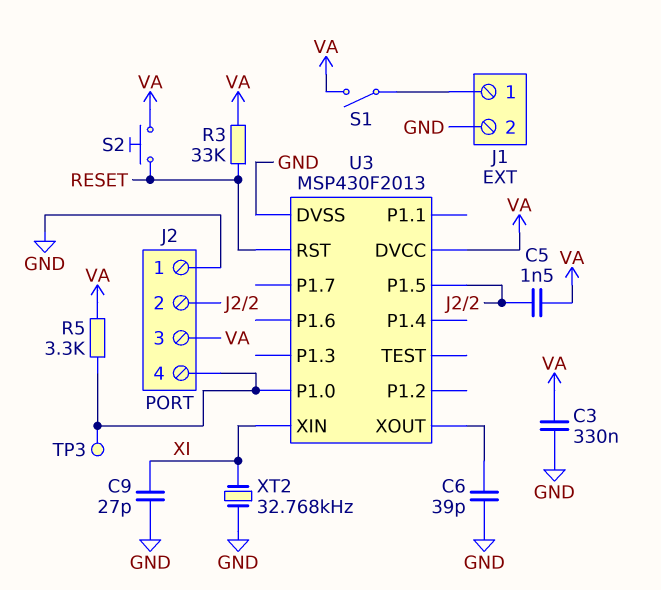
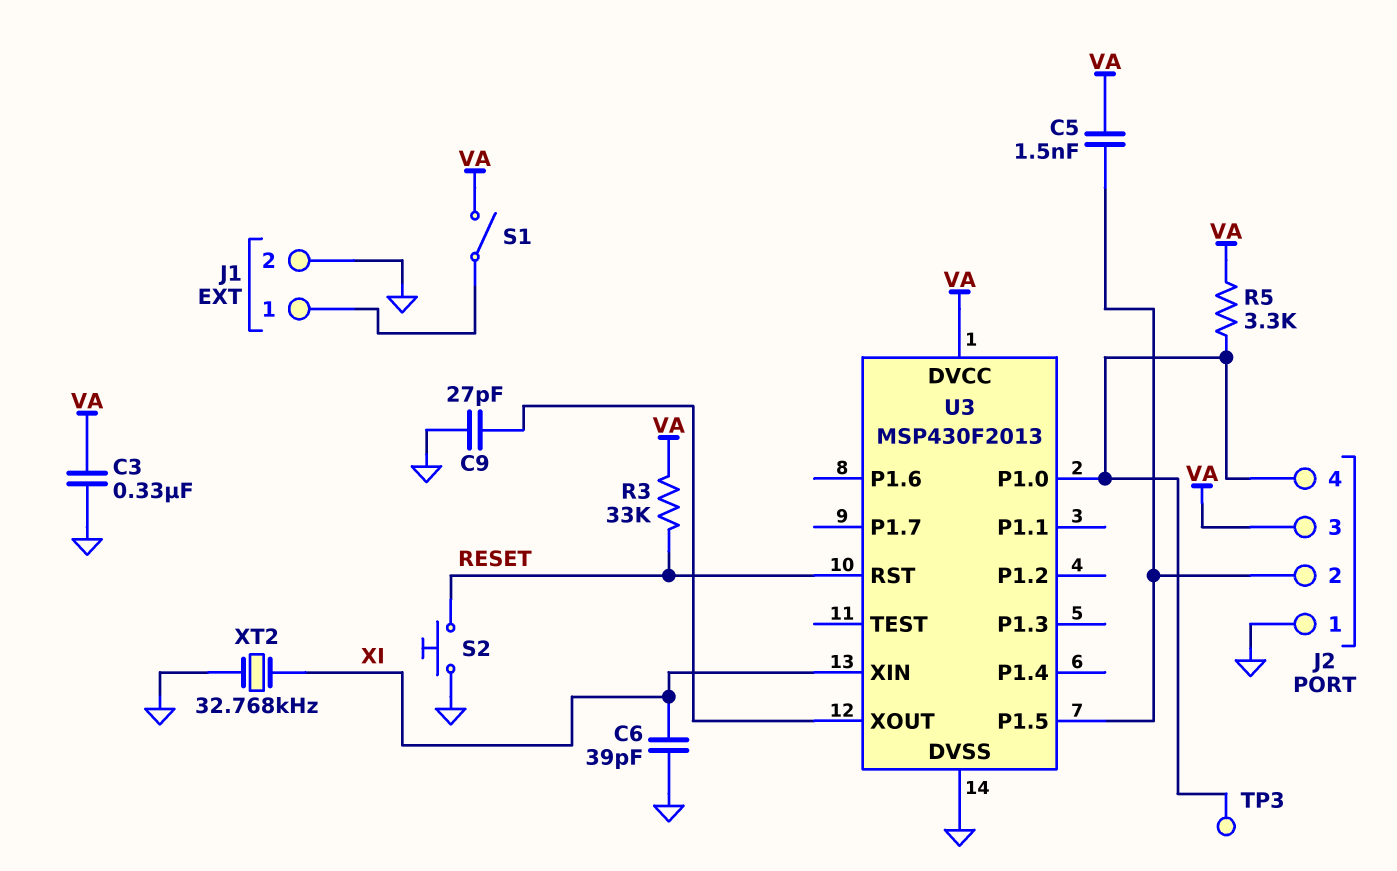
C6: 39pF (GND, U3/XOUT) -> 39pF (GND, XI)
C9: 27pF (GND, XI) -> 27pF (GND, U3/XOUT)
S2: button (RESET, VA) -> button (GND, RESET)

